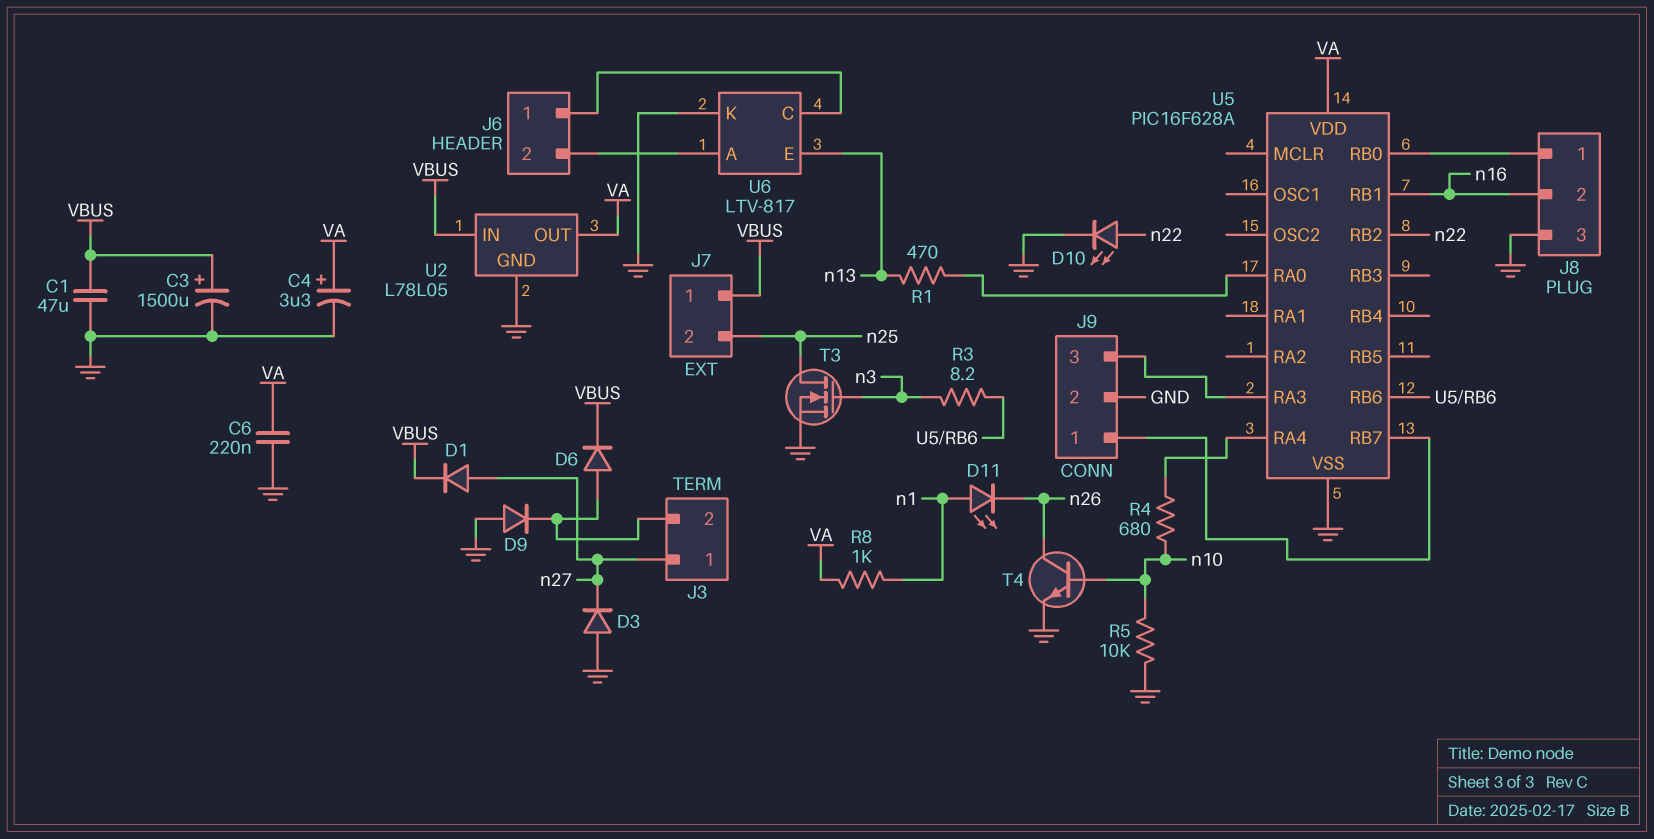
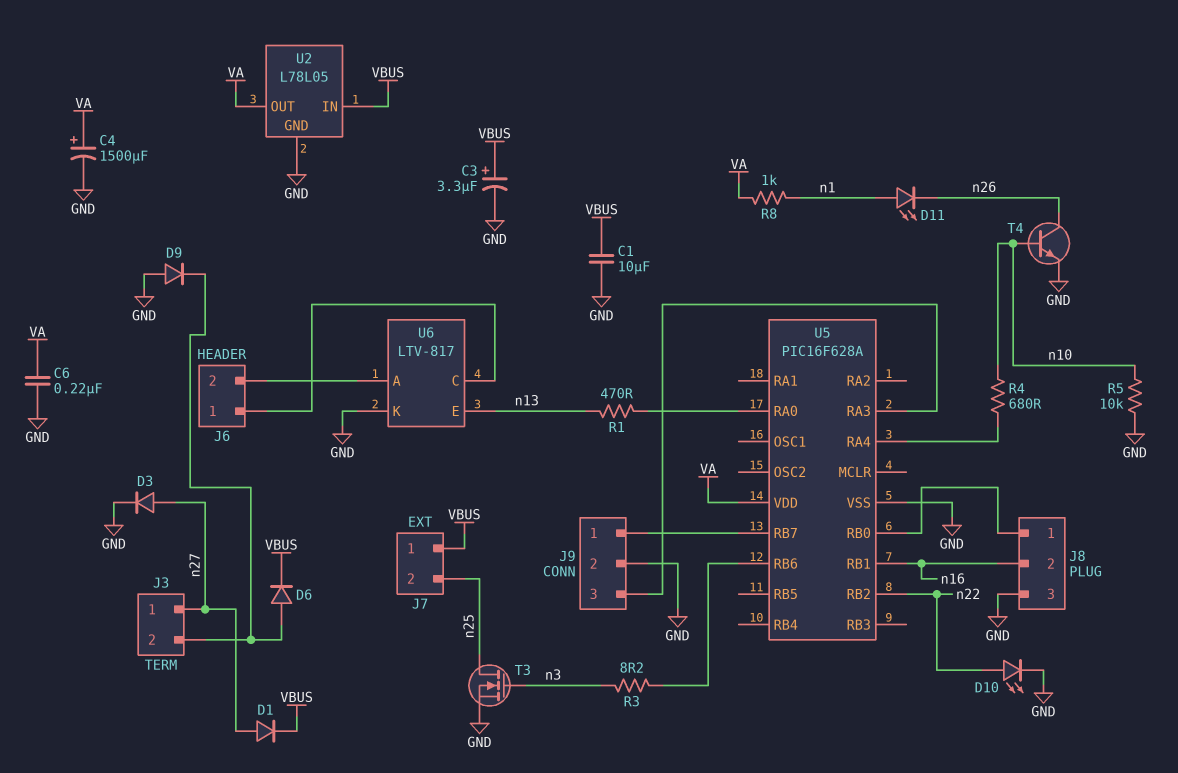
C1: 47uF (GND, VBUS) -> 10uF (GND, VBUS)
C3: 1500uF (plus VBUS, minus GND) -> 3.3uF (plus VBUS, minus GND)
C4: 3.3uF (plus VA, minus GND) -> 1500uF (plus VA, minus GND)
D3: diode (A GND, K n27) -> diode (A n27, K GND)

